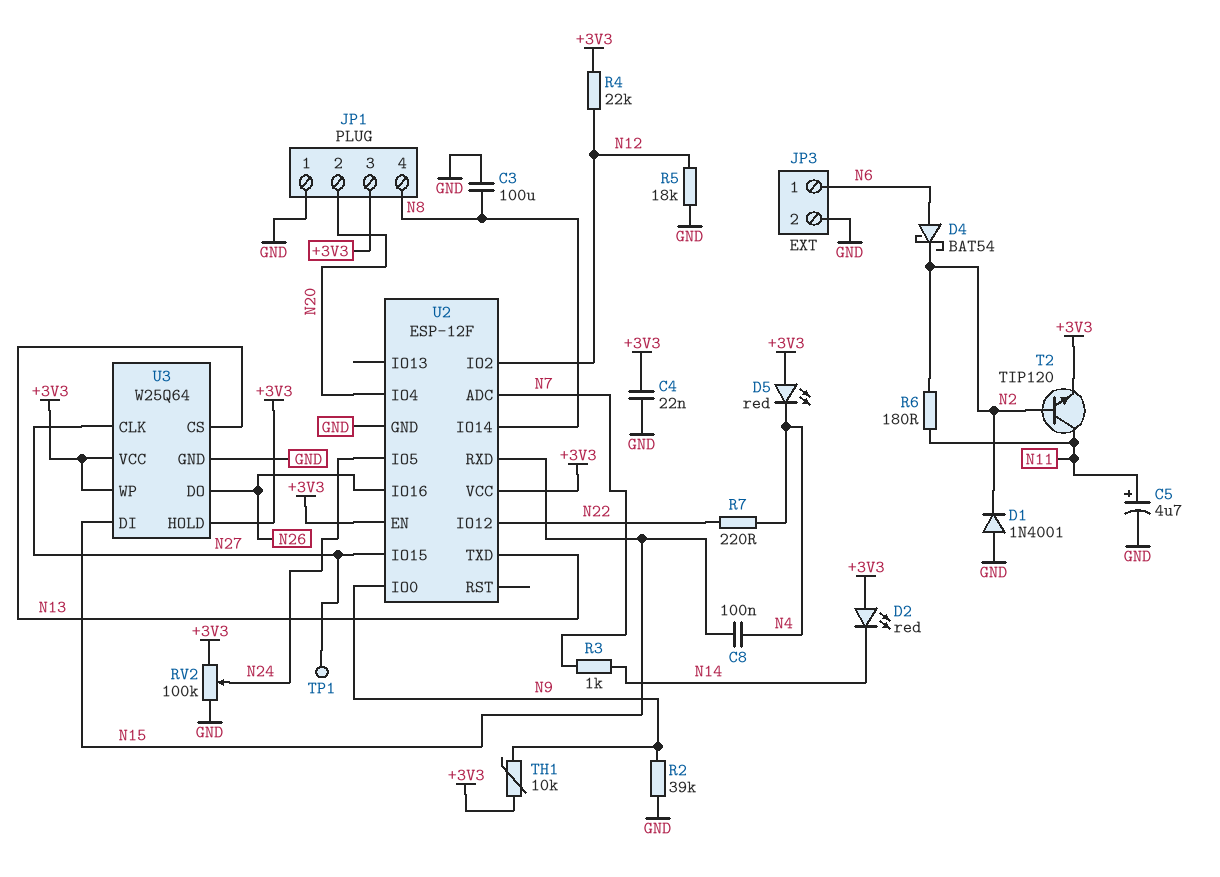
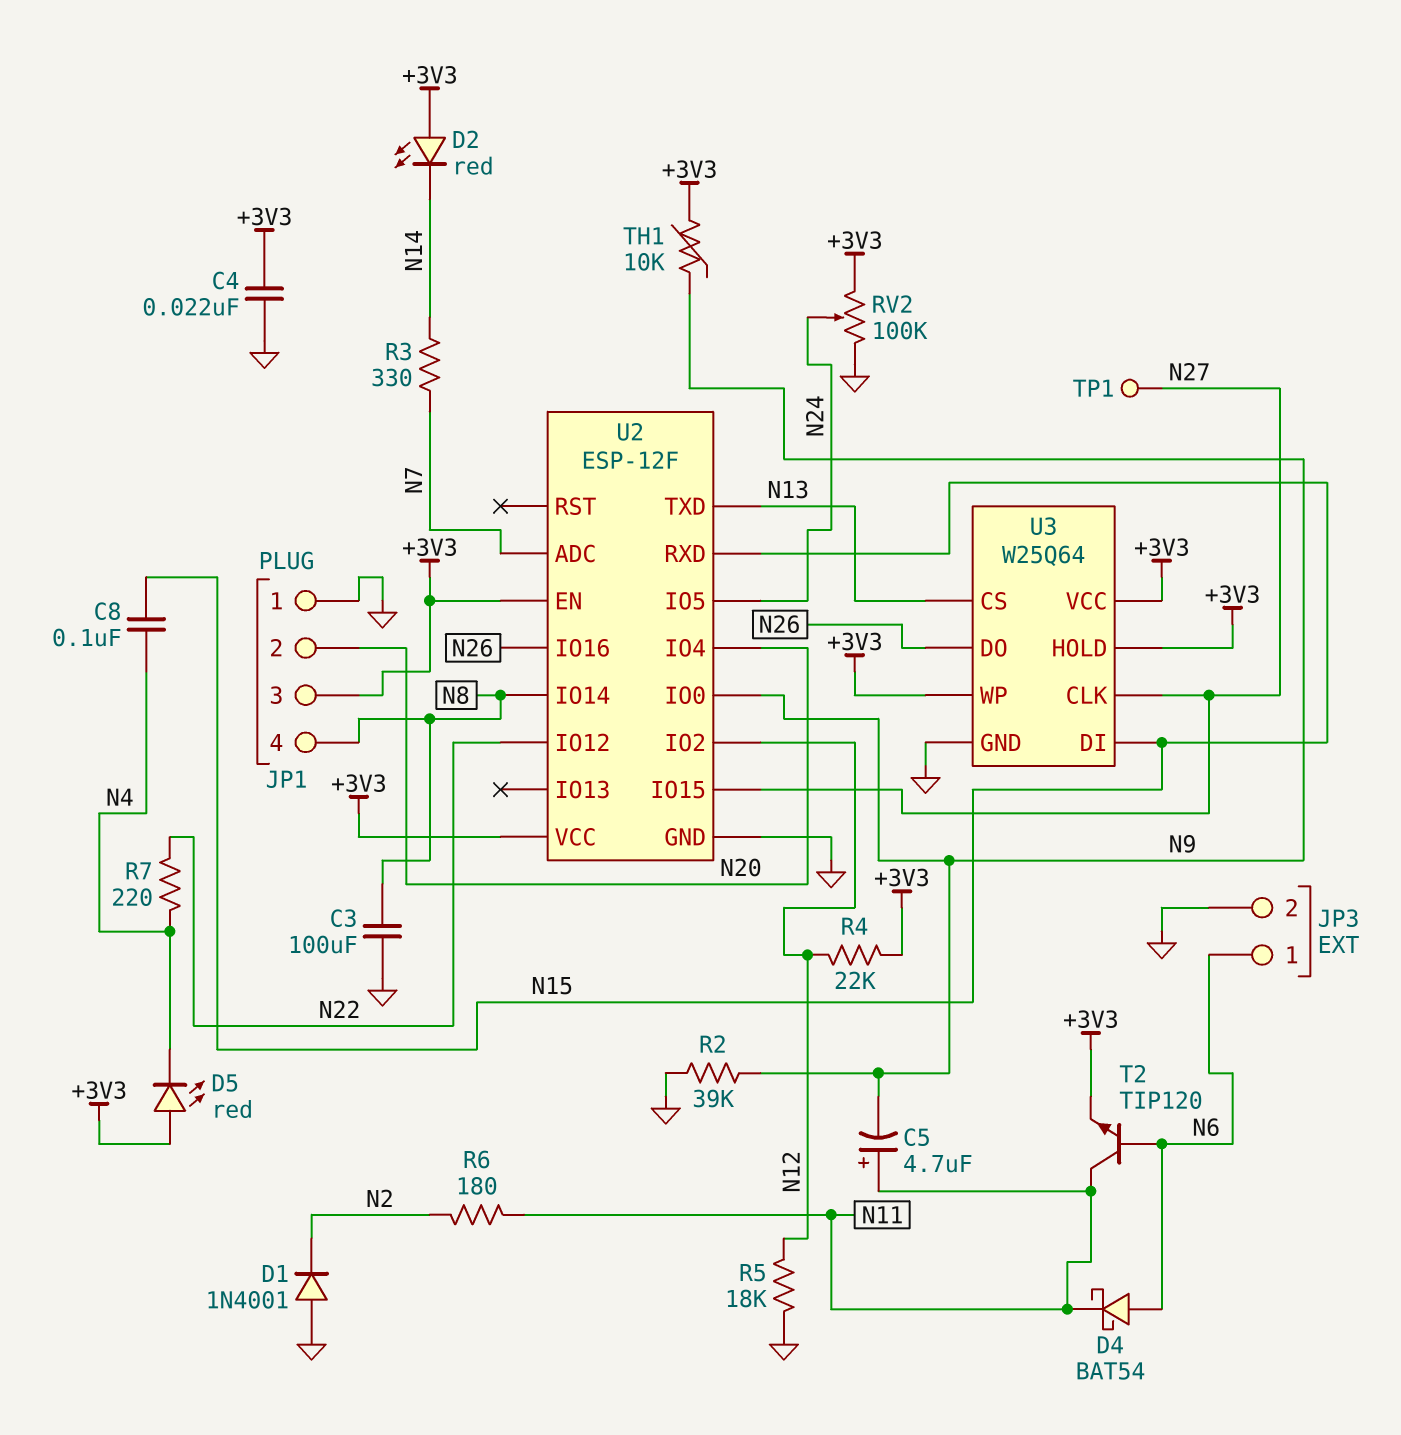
C5: 4.7uF (plus N11, minus GND) -> 4.7uF (plus N11, minus N9)
D4: schottky BAT54 (A N6, K N2) -> schottky BAT54 (A N6, K N11)
R3: 1k (N7, N14) -> 330 (N7, N14)
T2: NPN TIP120 (B N2, C N11, E +3V3) -> NPN TIP120 (B N6, C N11, E +3V3)

